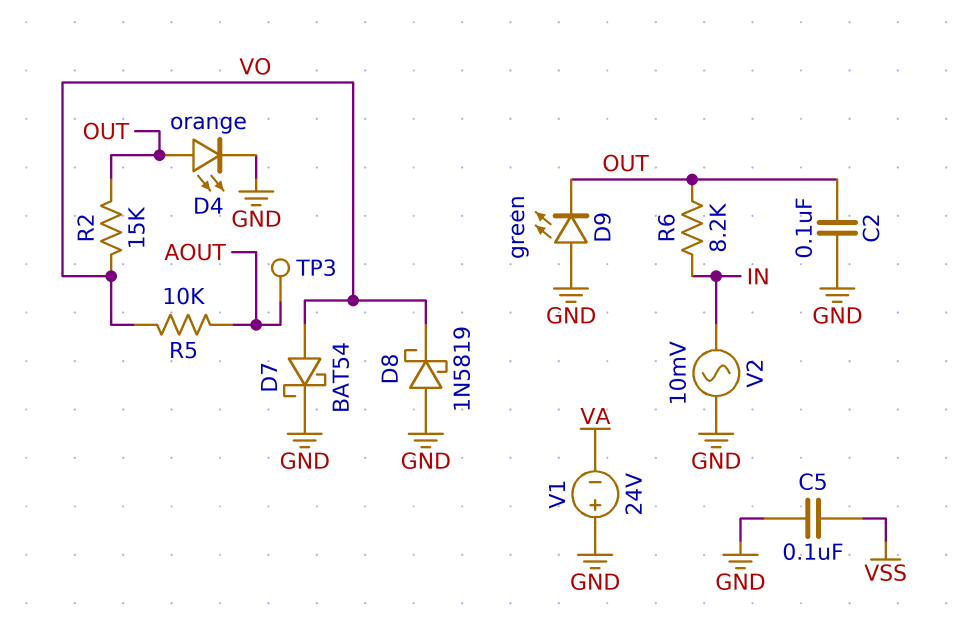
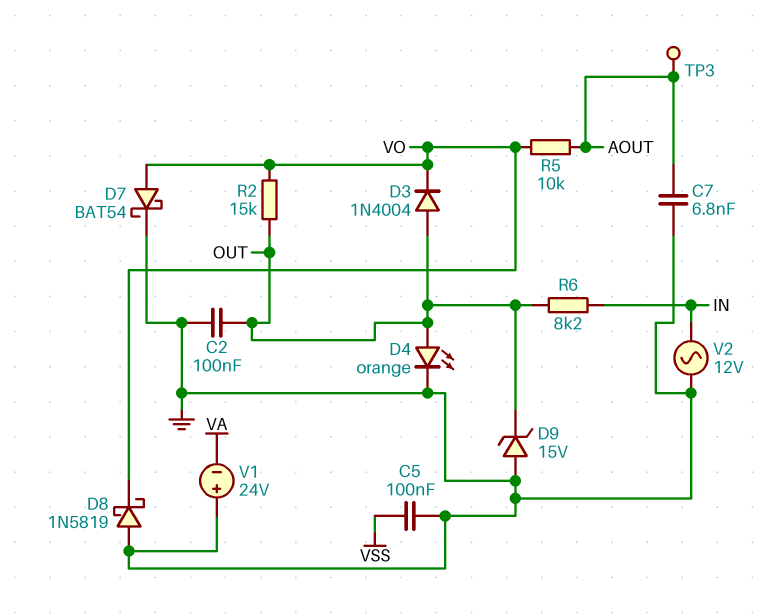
C7: none -> 6.8nF (AOUT, GND)
D3: none -> diode 1N4004 (A OUT, K VO)
D9: LED green (A GND, K OUT) -> zener 15V (A GND, K OUT)
V2: AC 10mV (GND, IN) -> AC 12V (GND, IN)

